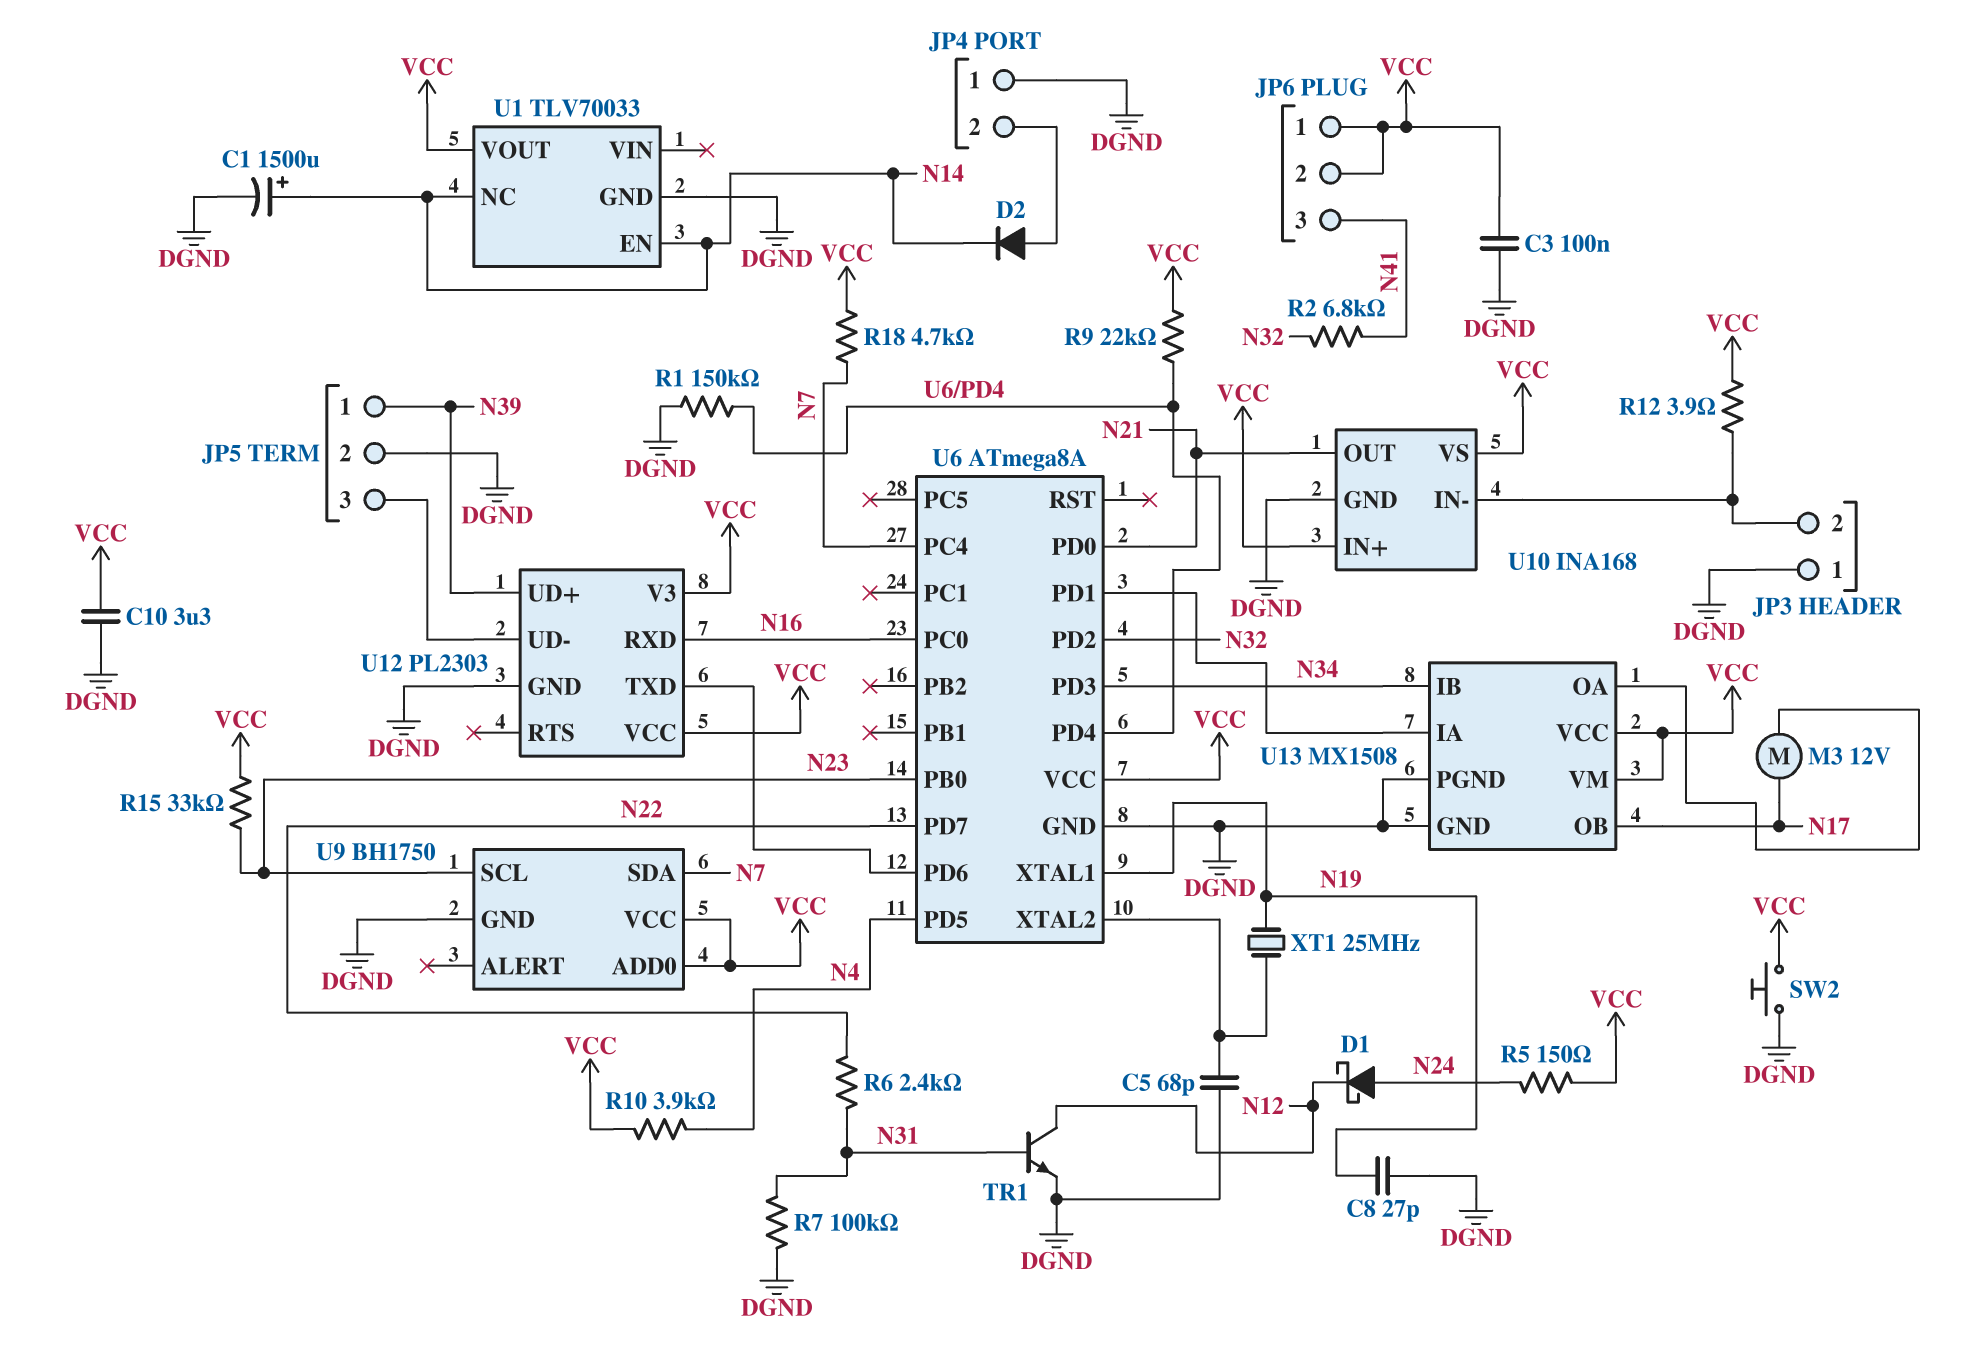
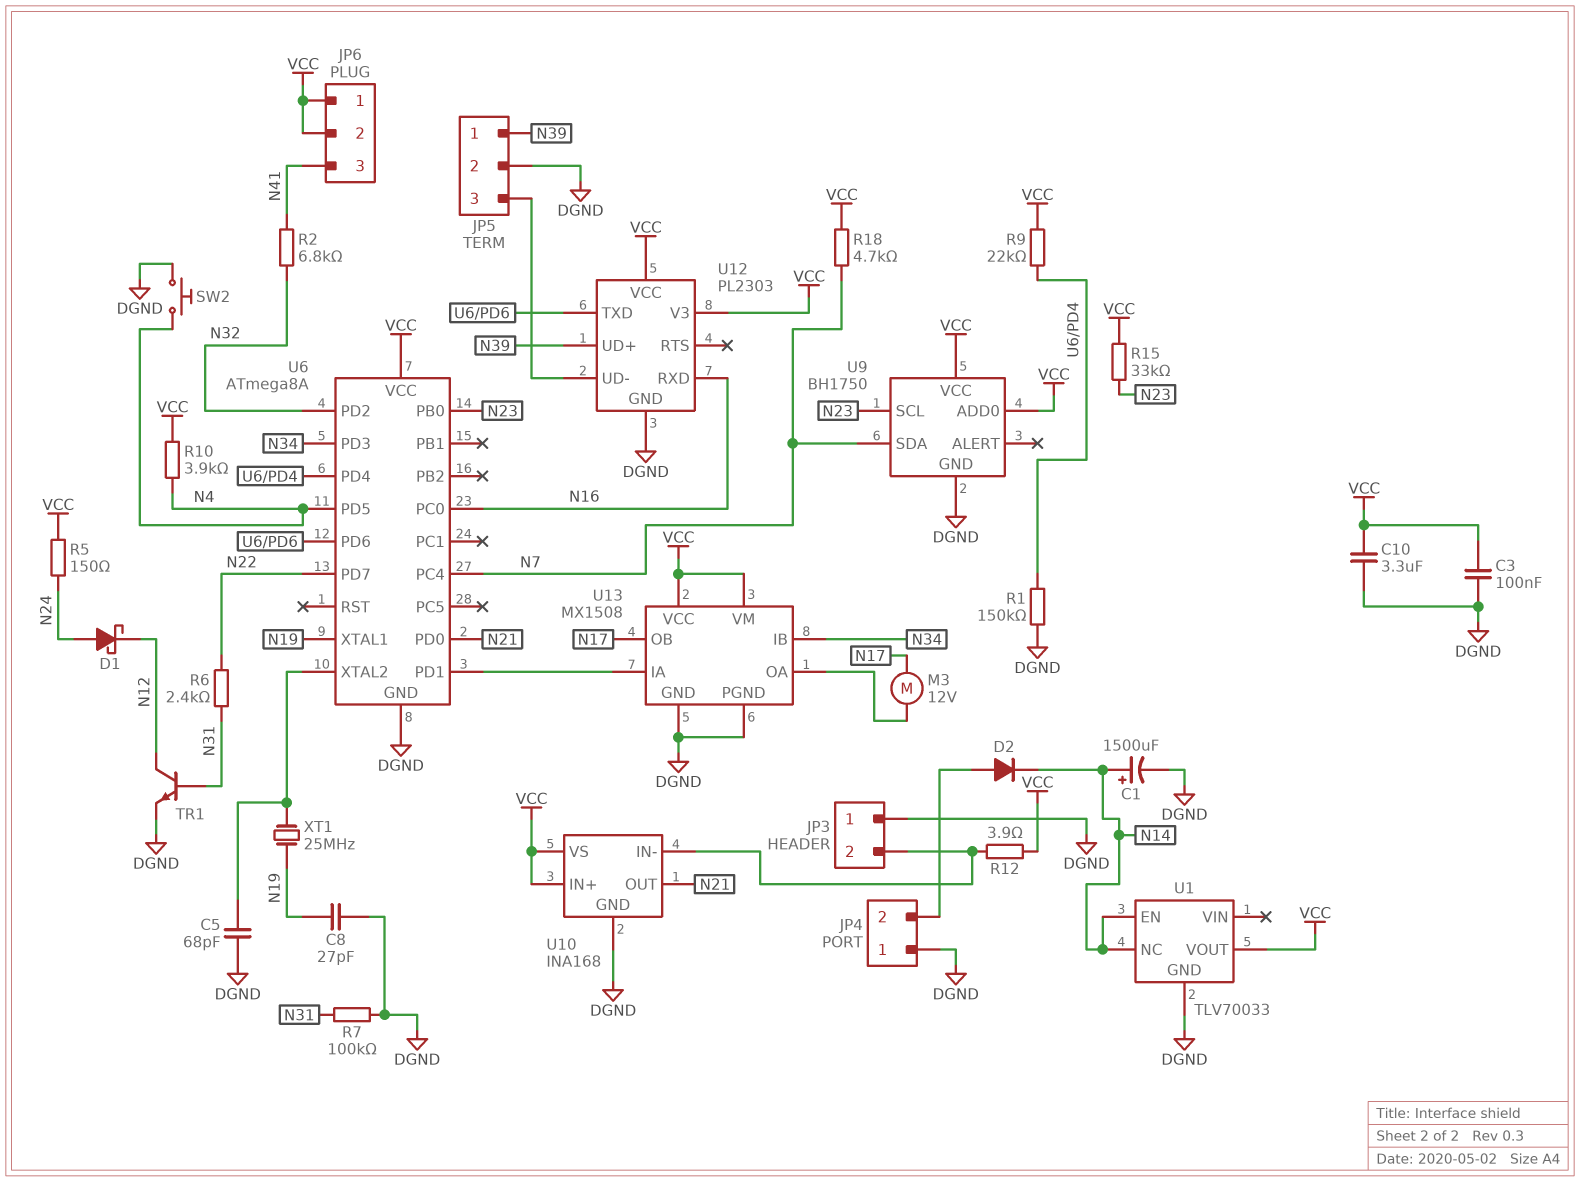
SW2: button (DGND, VCC) -> button (DGND, N4)

